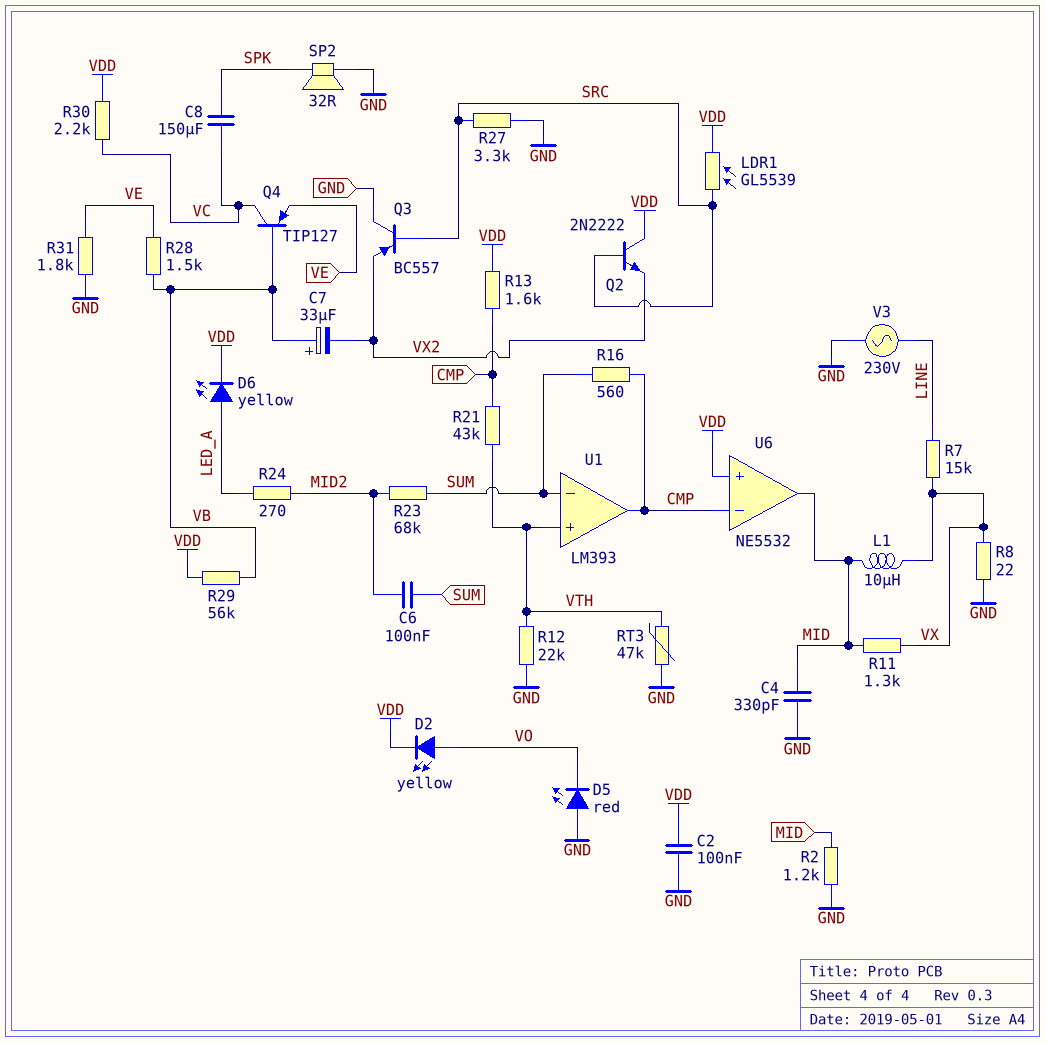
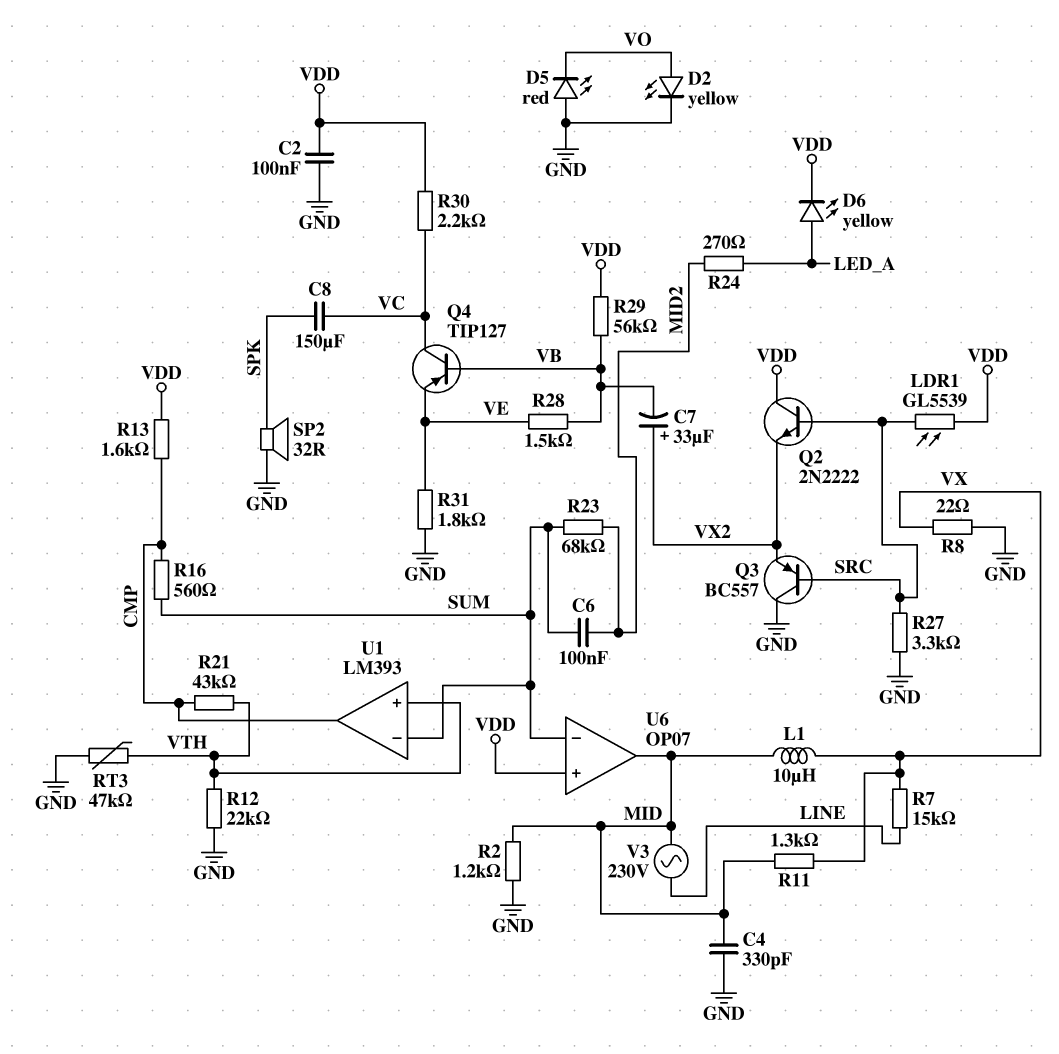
C7: 33uF (plus VB, minus VX2) -> 33uF (plus VX2, minus VB)
D2: LED yellow (A VO, K VDD) -> LED yellow (A VO, K GND)
U6: NE5532 -> OP07
U6 pin in-: CMP -> SUM
V3: AC 230V (GND, LINE) -> AC 230V (LINE, MID)

